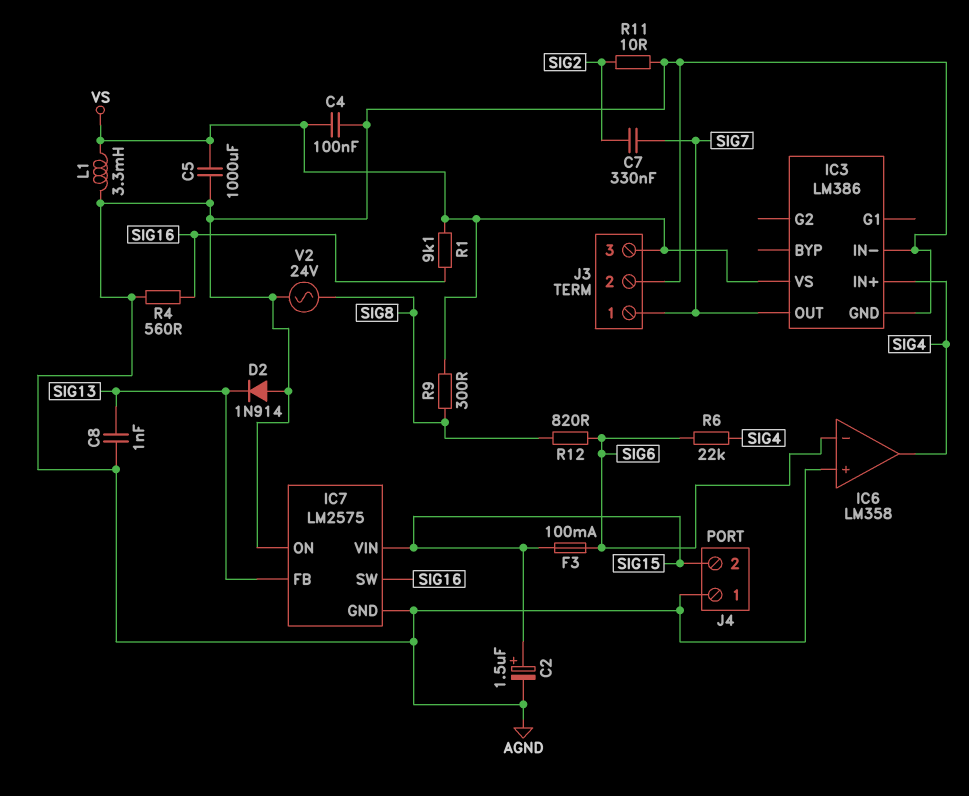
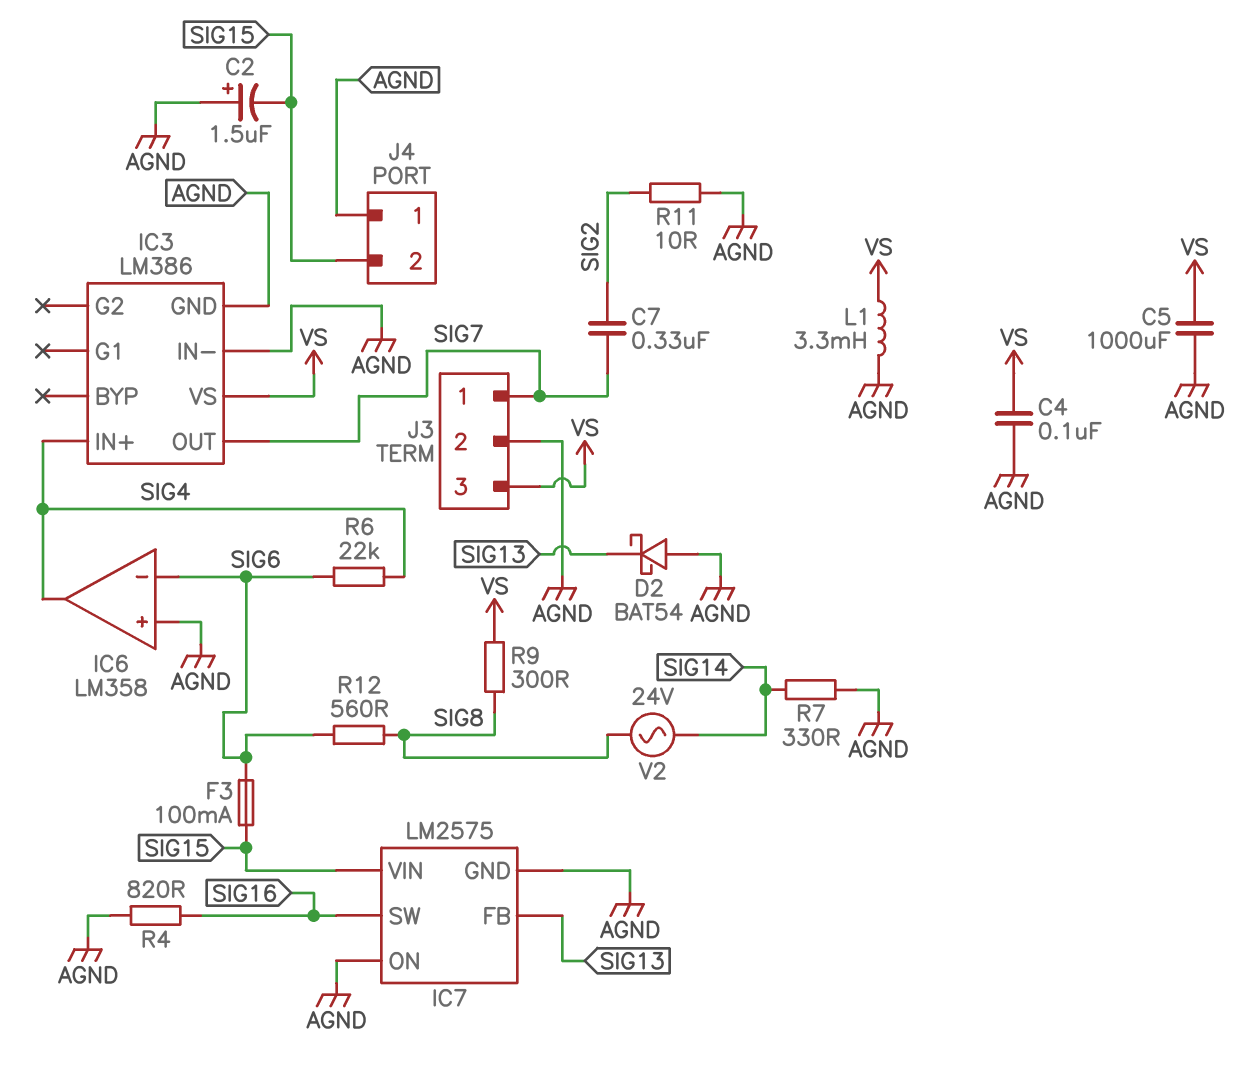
C2: 1.5uF (plus SIG15, minus AGND) -> 1.5uF (plus AGND, minus SIG15)
C8: 1nF (AGND, SIG13) -> none
D2: diode 1N914 (A AGND, K SIG13) -> schottky BAT54 (A AGND, K SIG13)
R1: 9.1k (SIG16, VS) -> none
R4: 560 (AGND, SIG16) -> 820 (AGND, SIG16)
R7: none -> 330 (AGND, SIG14)
R12: 820 (SIG6, SIG8) -> 560 (SIG6, SIG8)
V2: AC 24V (AGND, SIG8) -> AC 24V (SIG8, SIG14)

